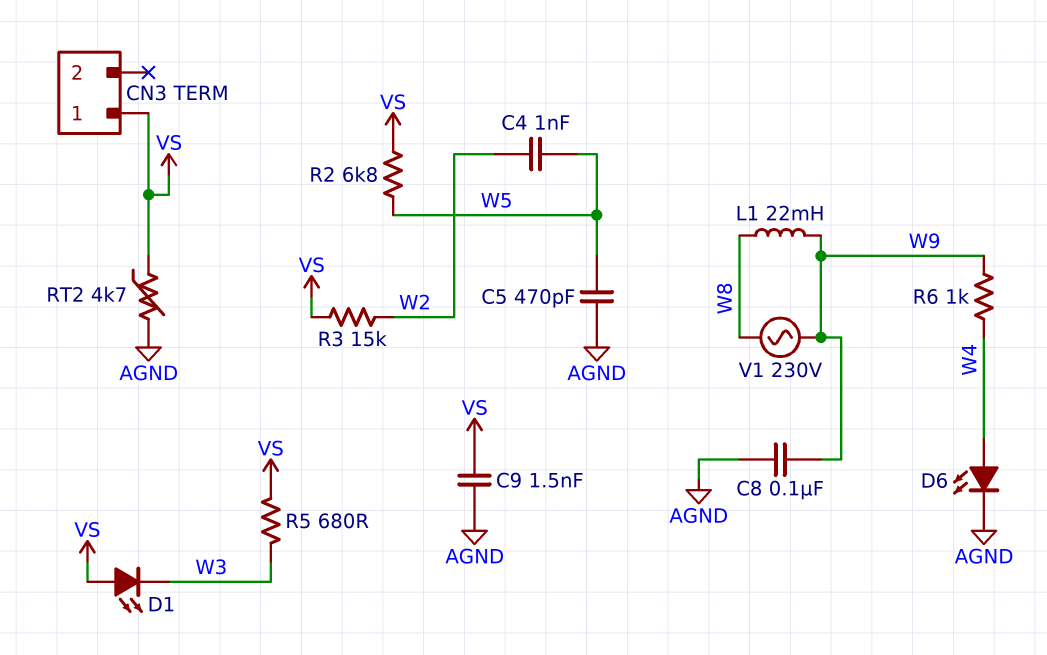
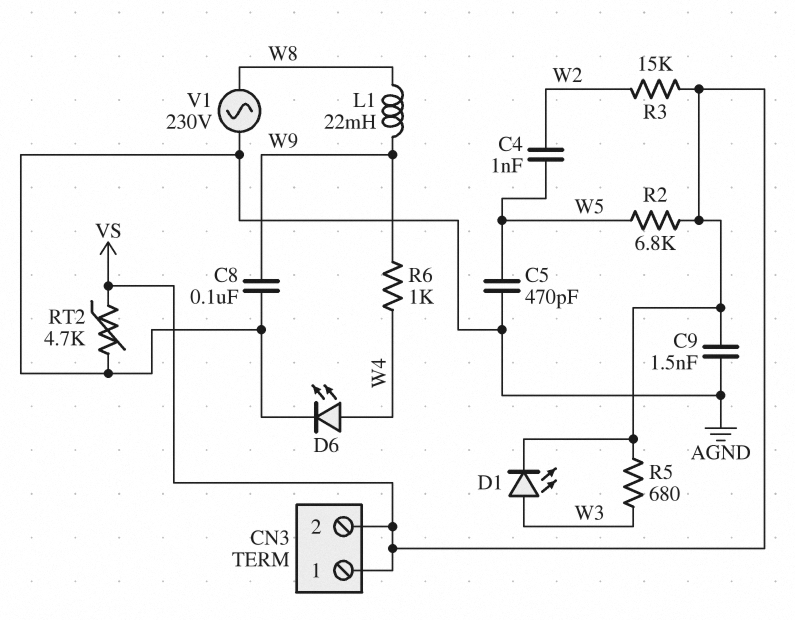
CN3 pin 2: none -> VS
D1: LED (A VS, K W3) -> LED (A W3, K VS)
V1: AC 230V (W8, W9) -> AC 230V (AGND, W8)

